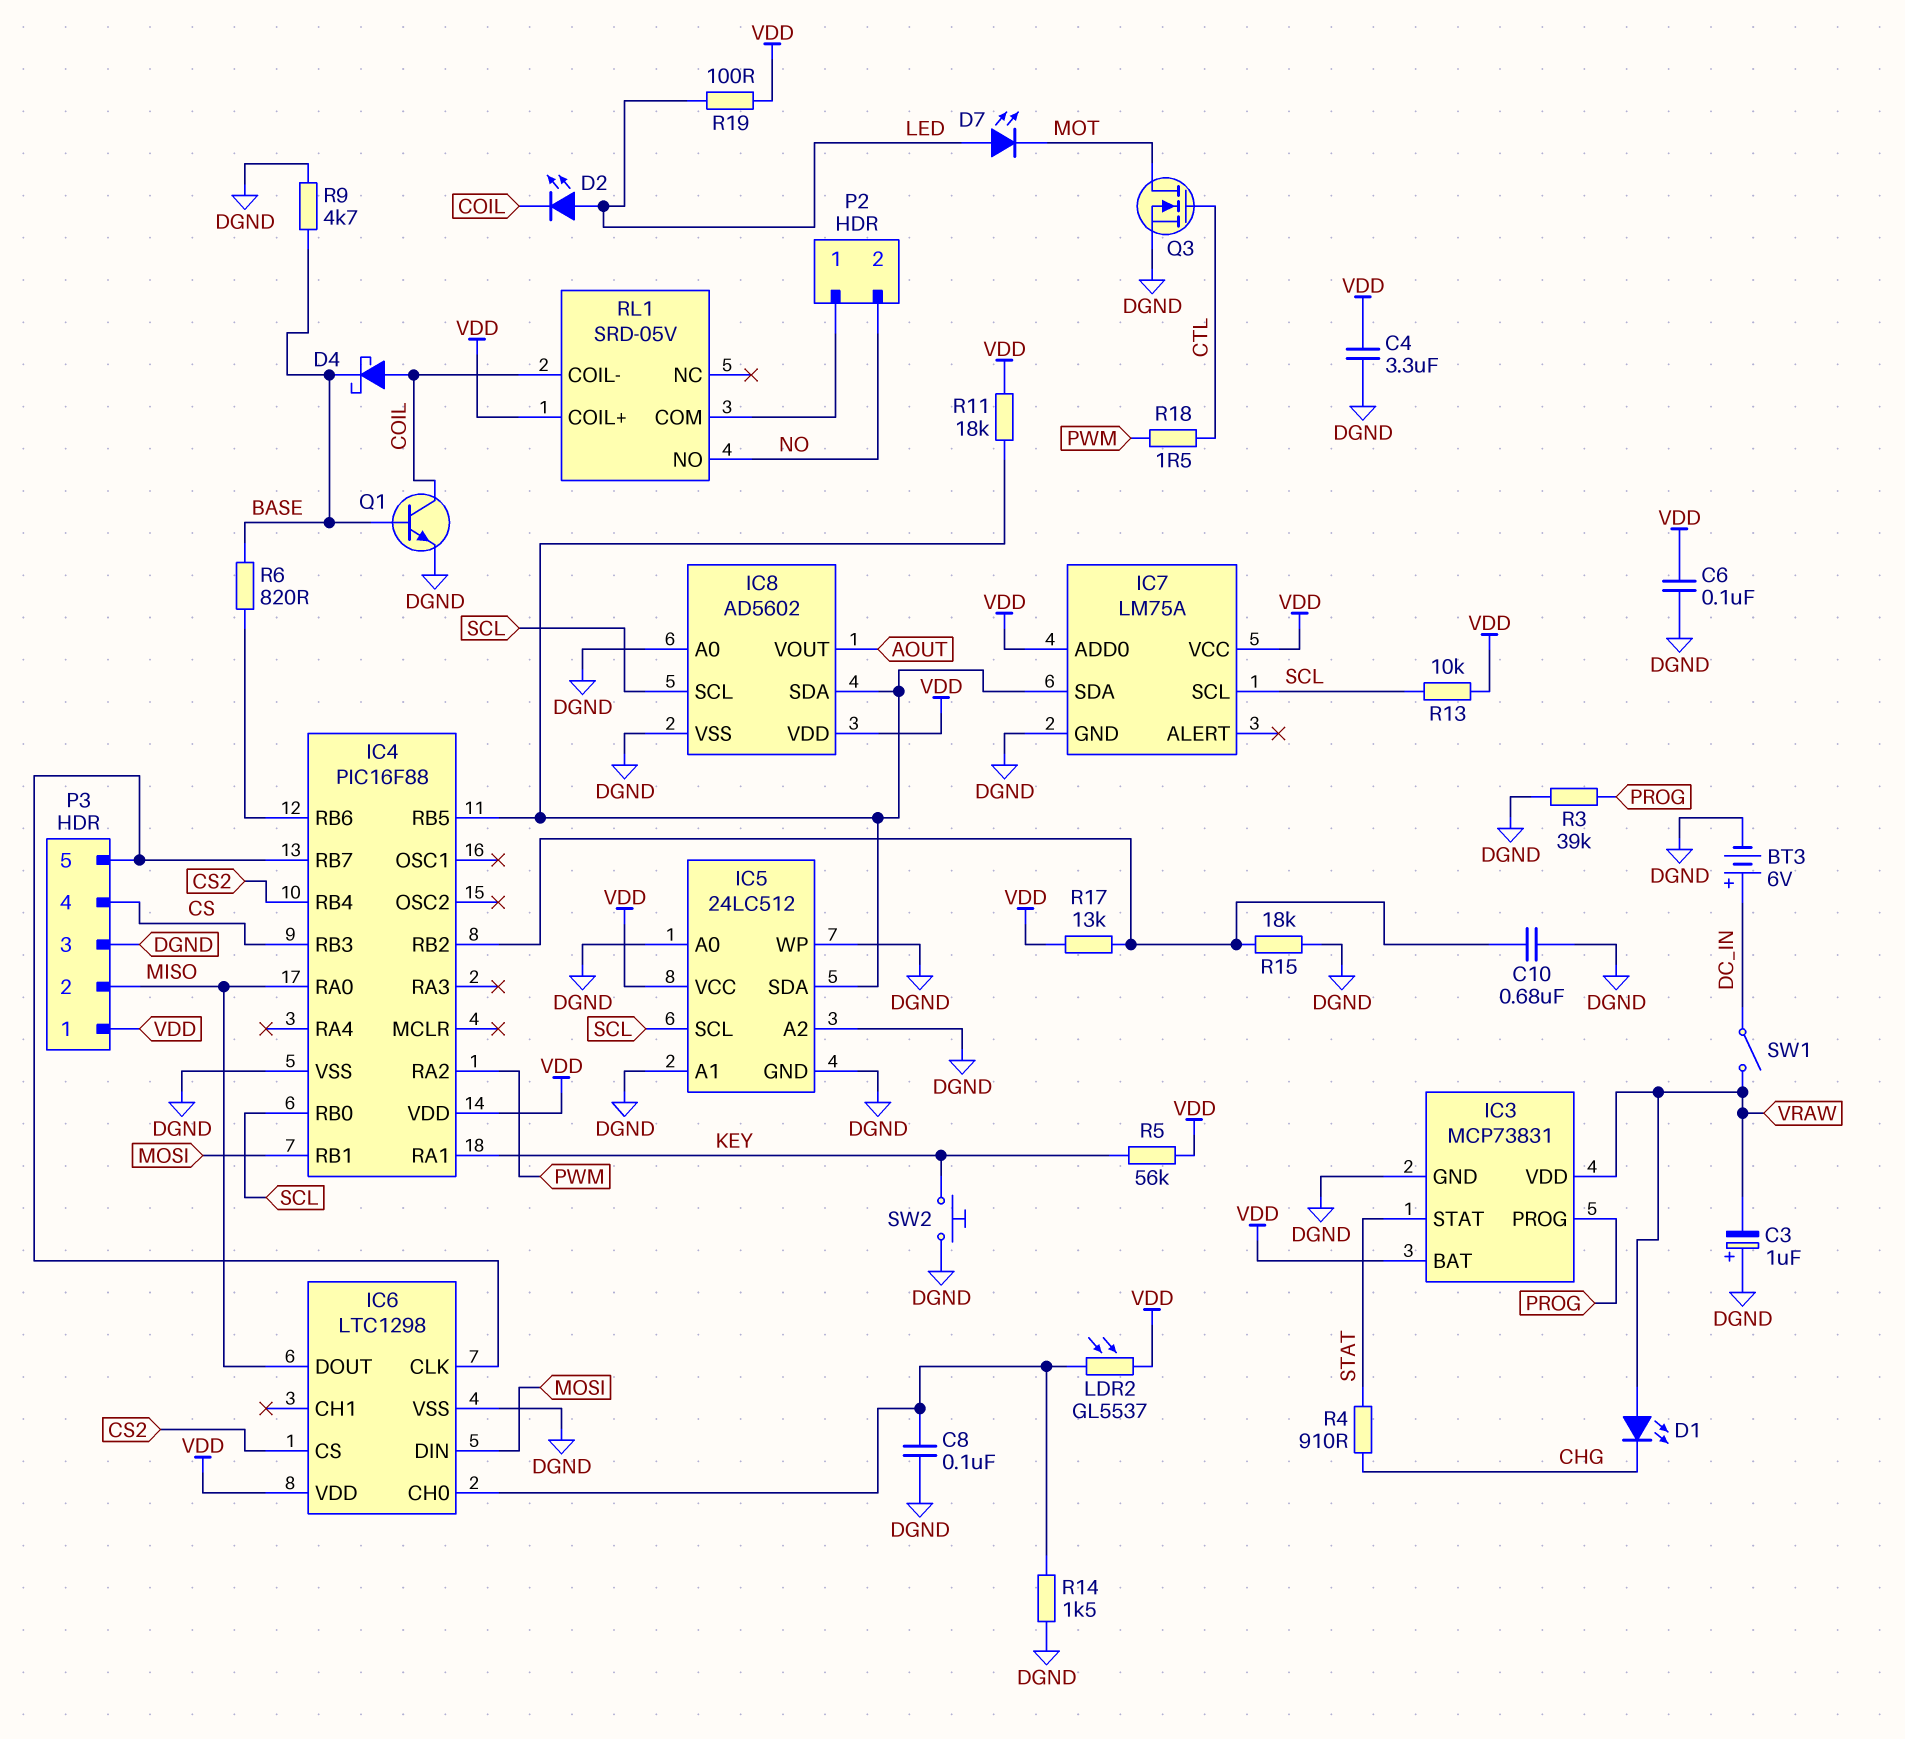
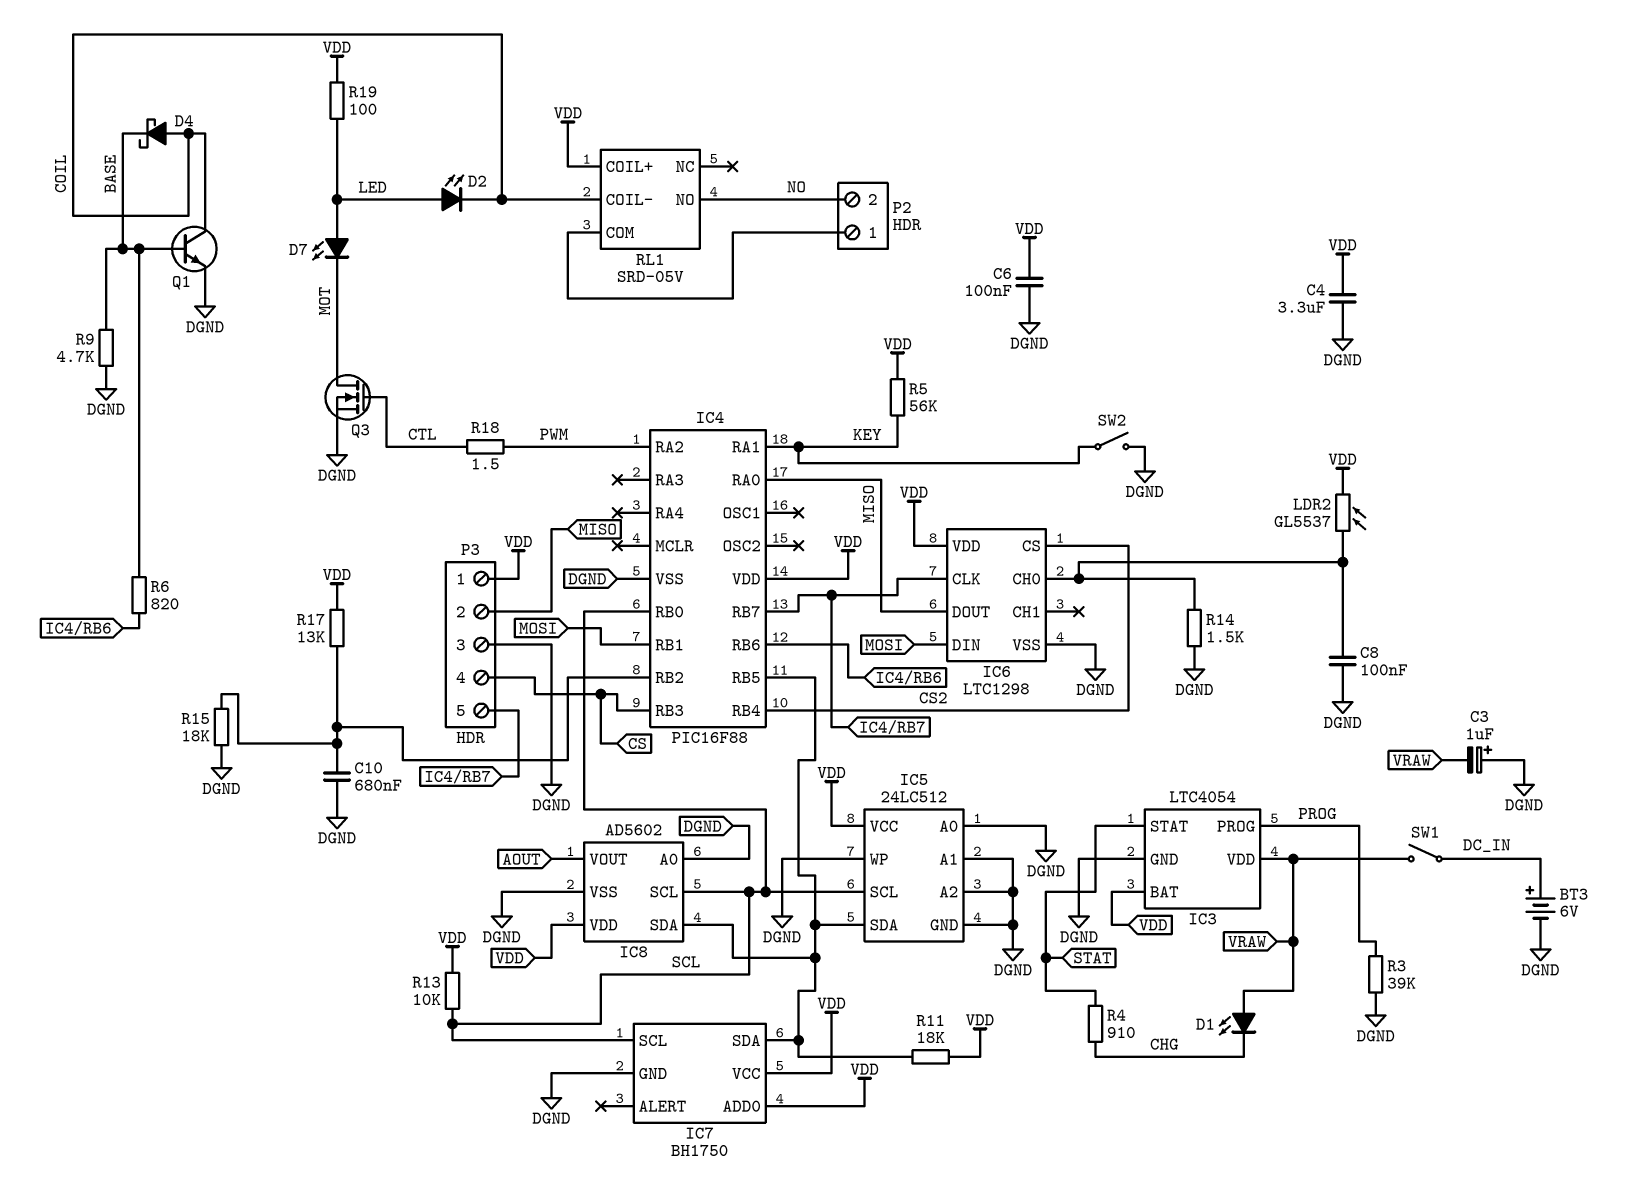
IC3: MCP73831 -> LTC4054
IC7: LM75A -> BH1750
SW2: button (DGND, KEY) -> switch (DGND, KEY)

